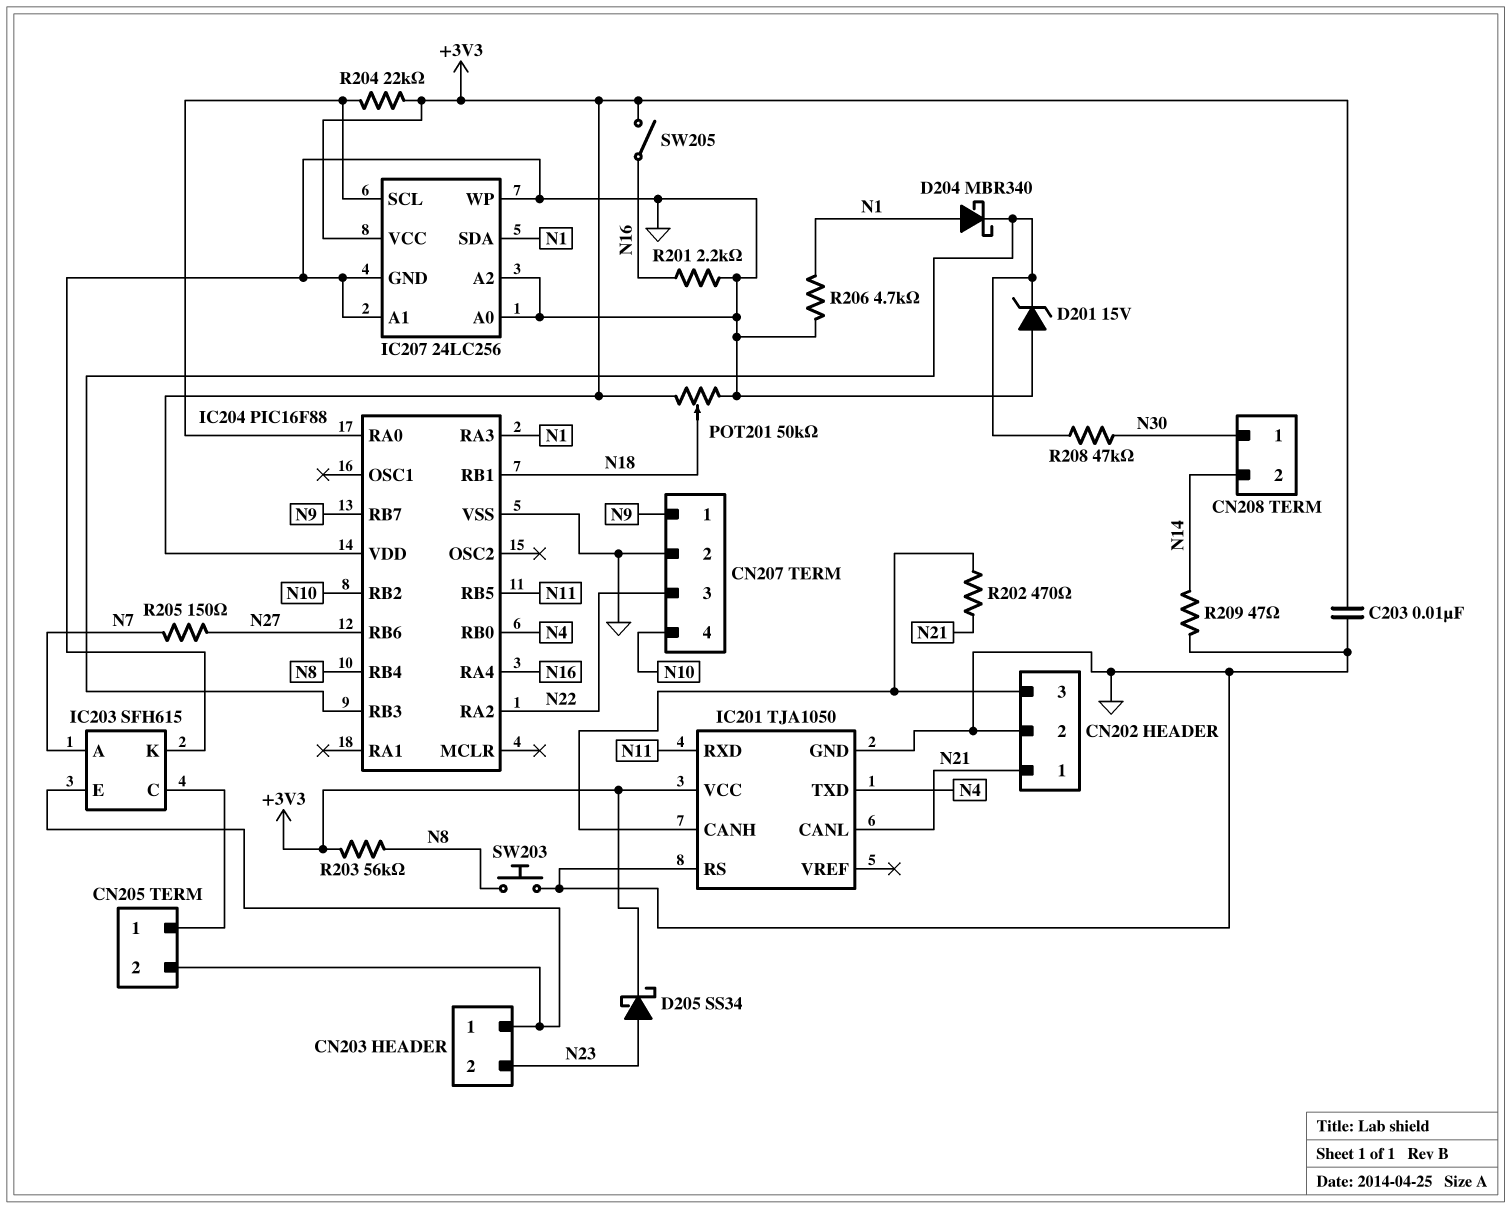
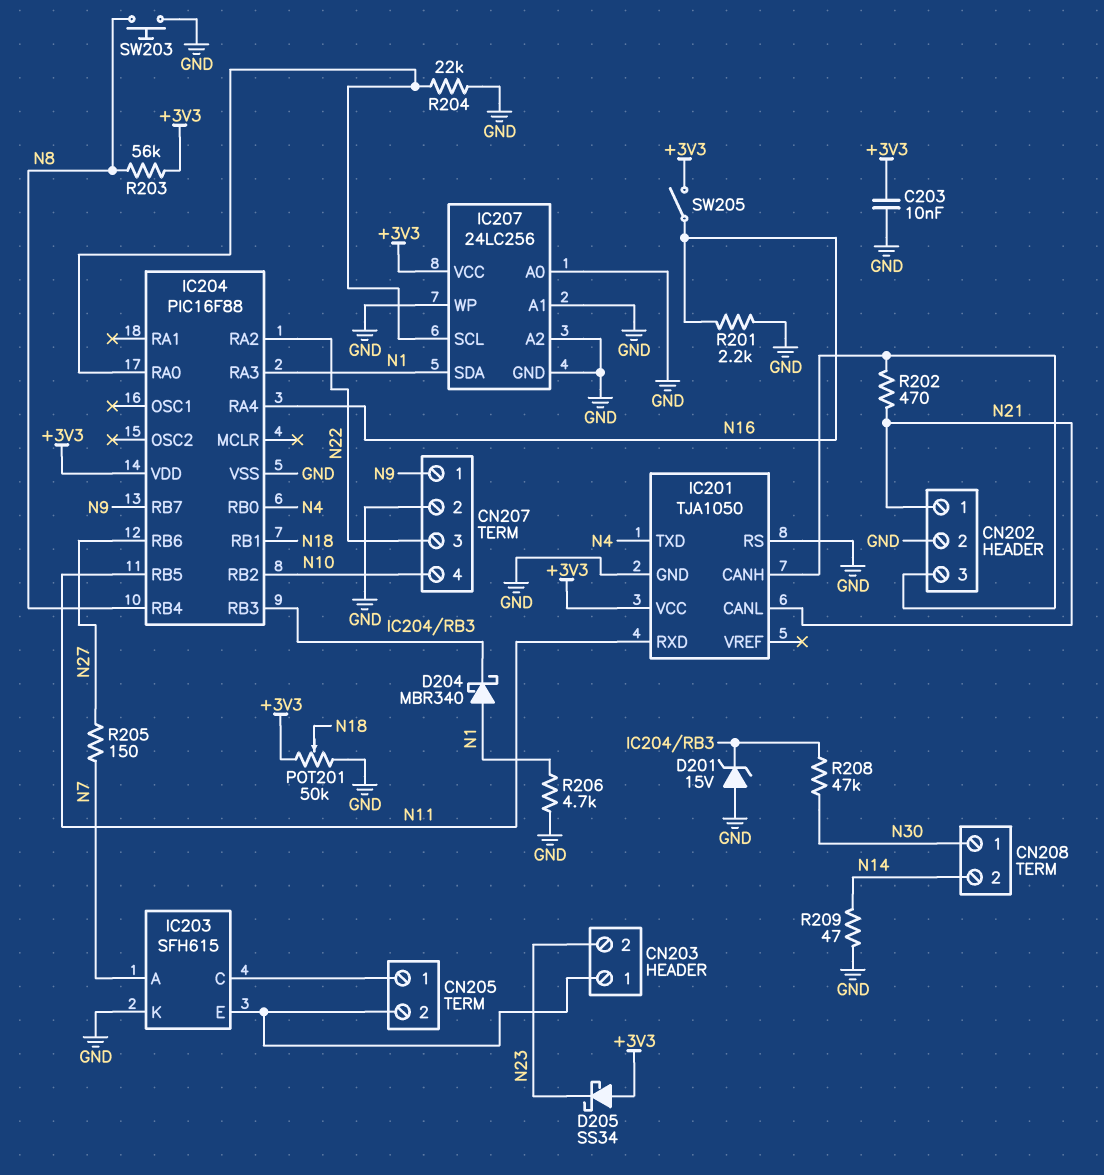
D205: schottky SS34 (A N23, K +3V3) -> schottky SS34 (A +3V3, K N23)
R204: 22k (+3V3, IC204/RA0) -> 22k (GND, IC204/RA0)

